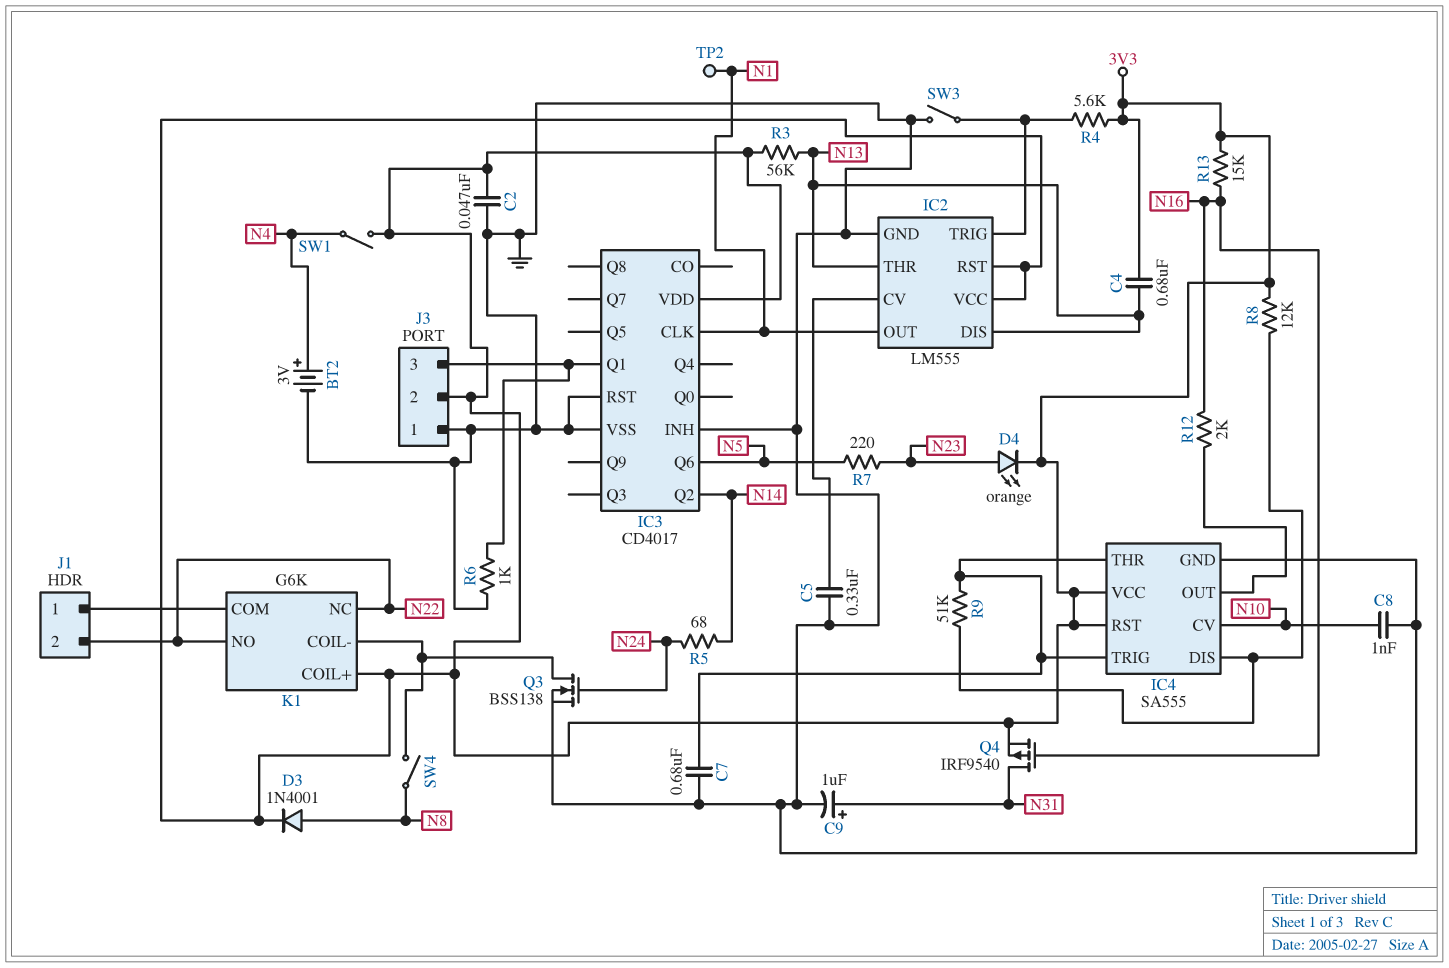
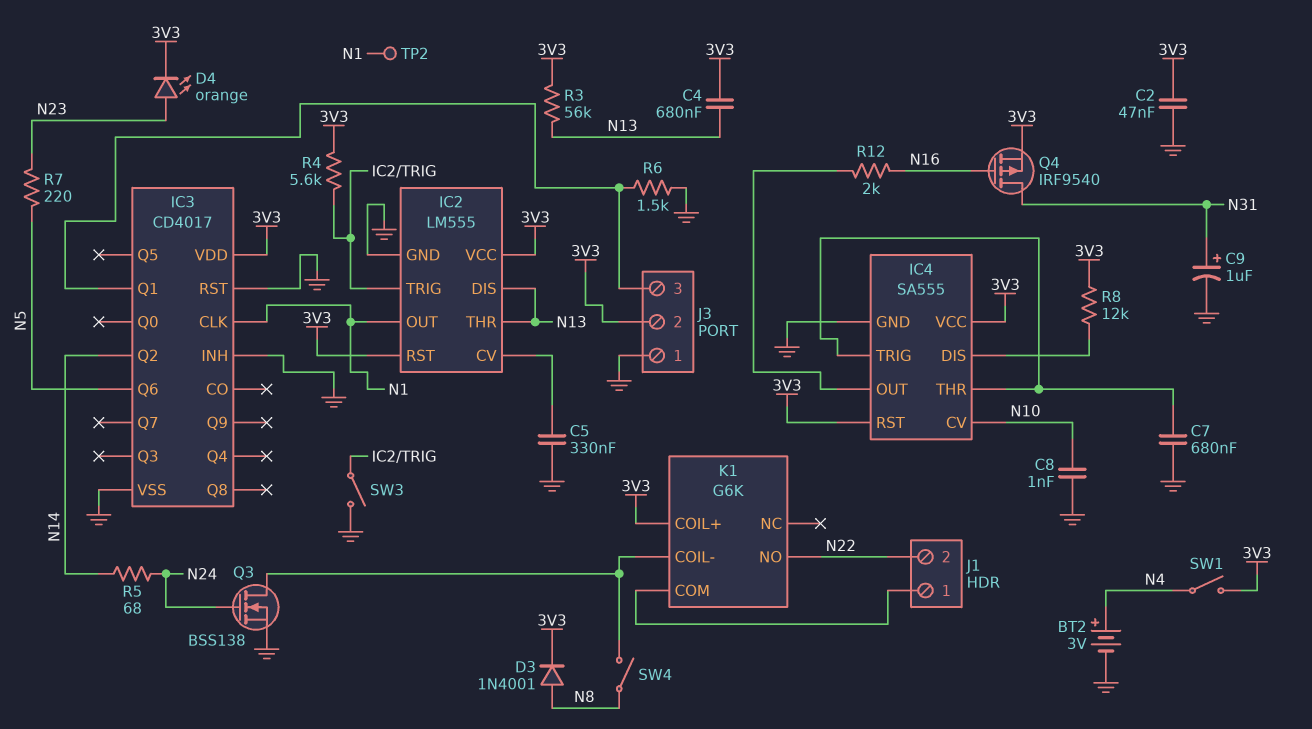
K1 pin NC: N22 -> none
R6: 1k (GND, IC3/Q1) -> 1.5k (GND, IC3/Q1)
R9: 51k (IC4/DIS, IC4/THR) -> none
R13: 15k (3V3, N16) -> none

